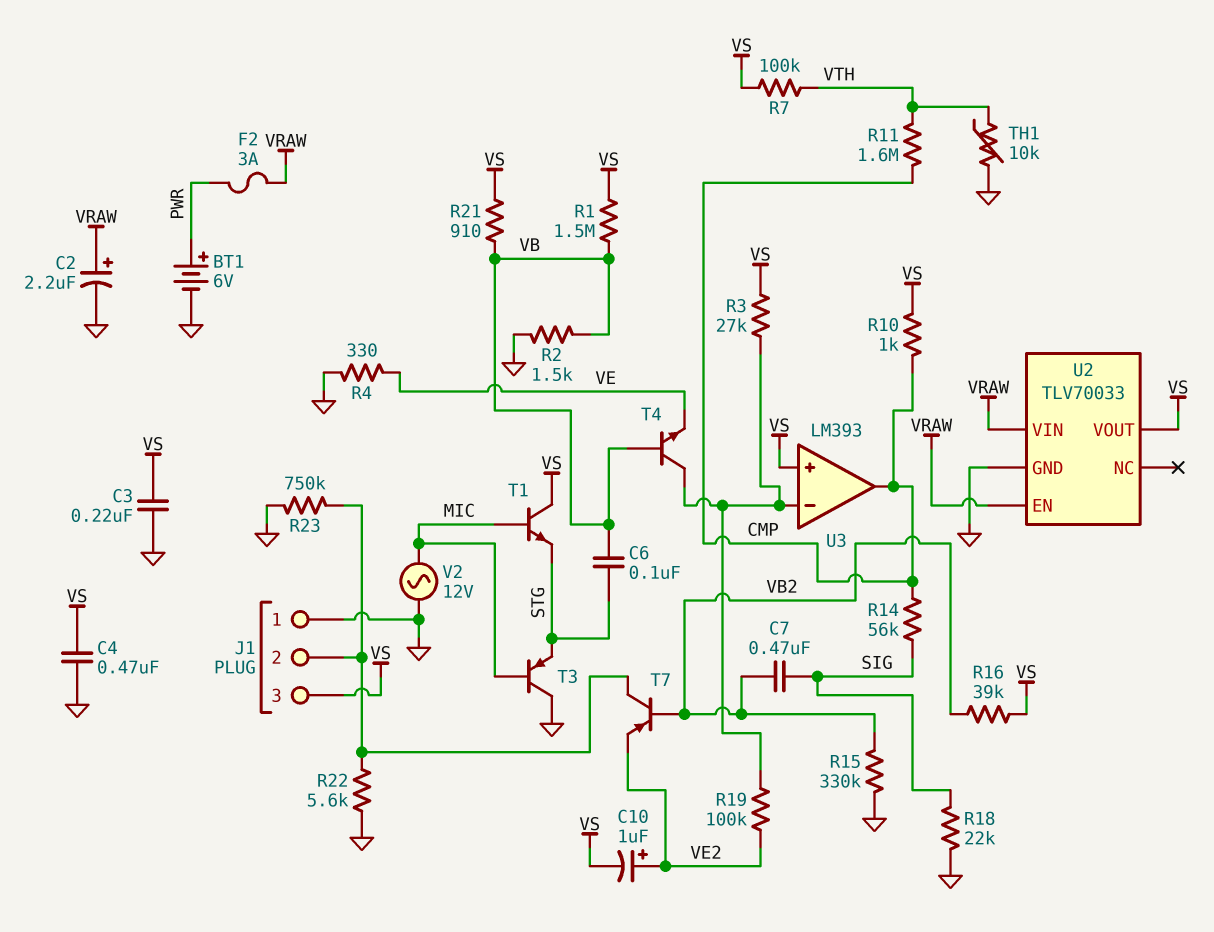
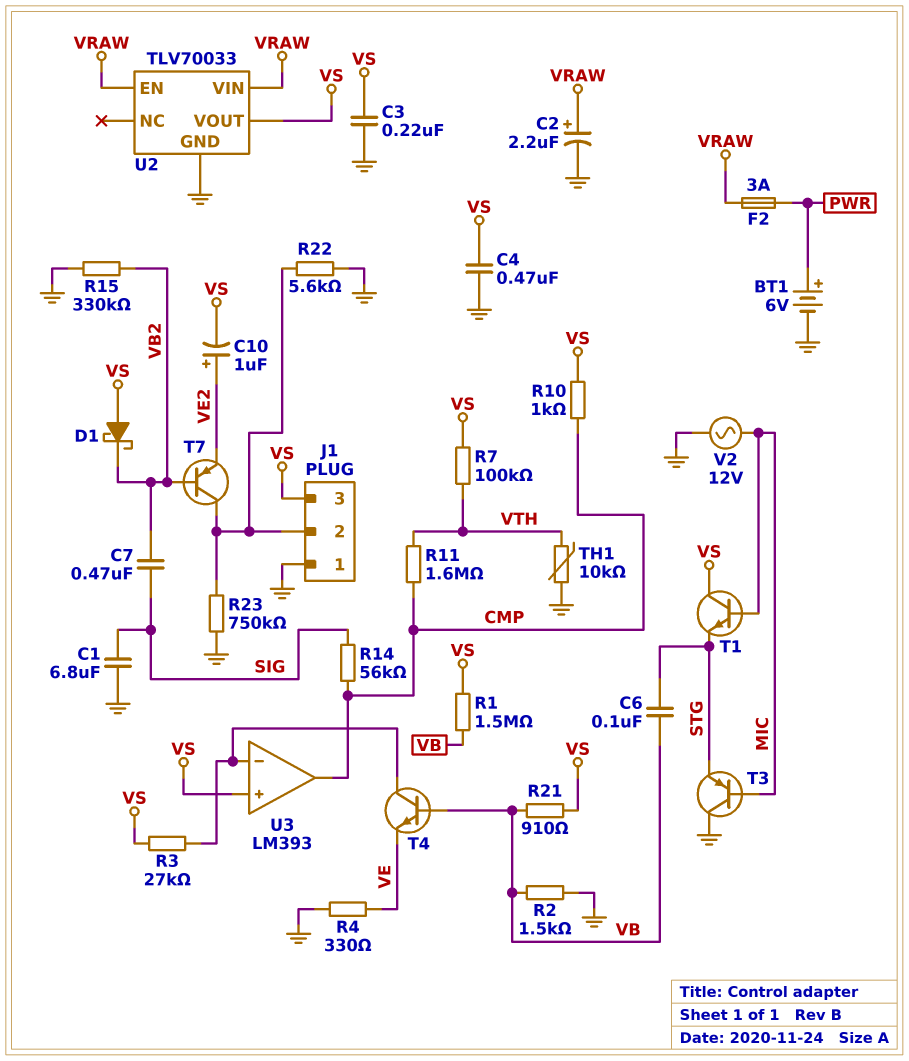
C1: none -> 6.8uF (GND, SIG)
D1: none -> schottky (A VS, K VB2)
R16: 39k (VB2, VS) -> none
R18: 22k (GND, SIG) -> none
R19: 100k (U3/in-, VE2) -> none

